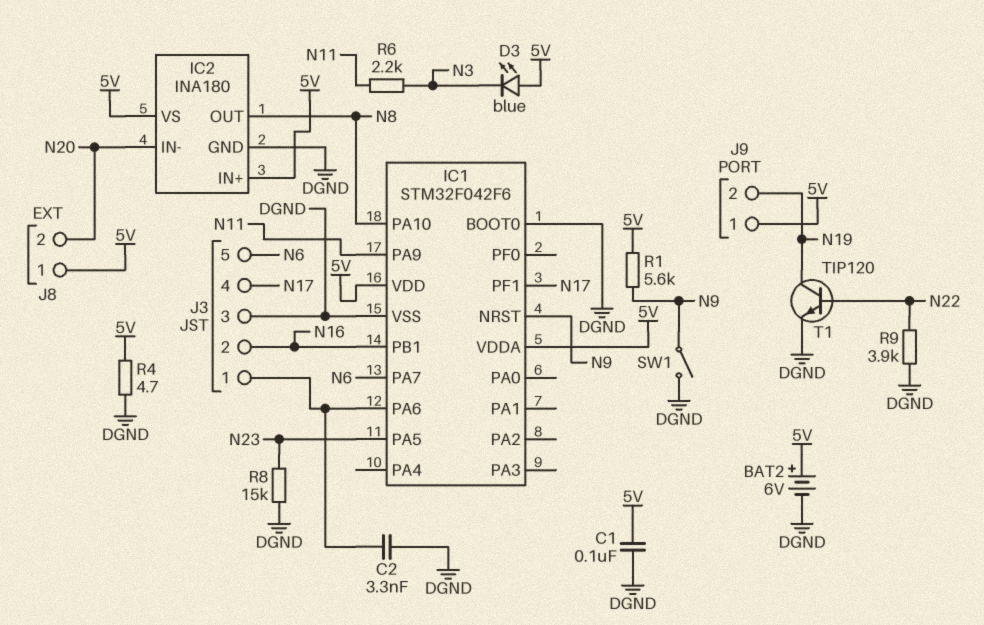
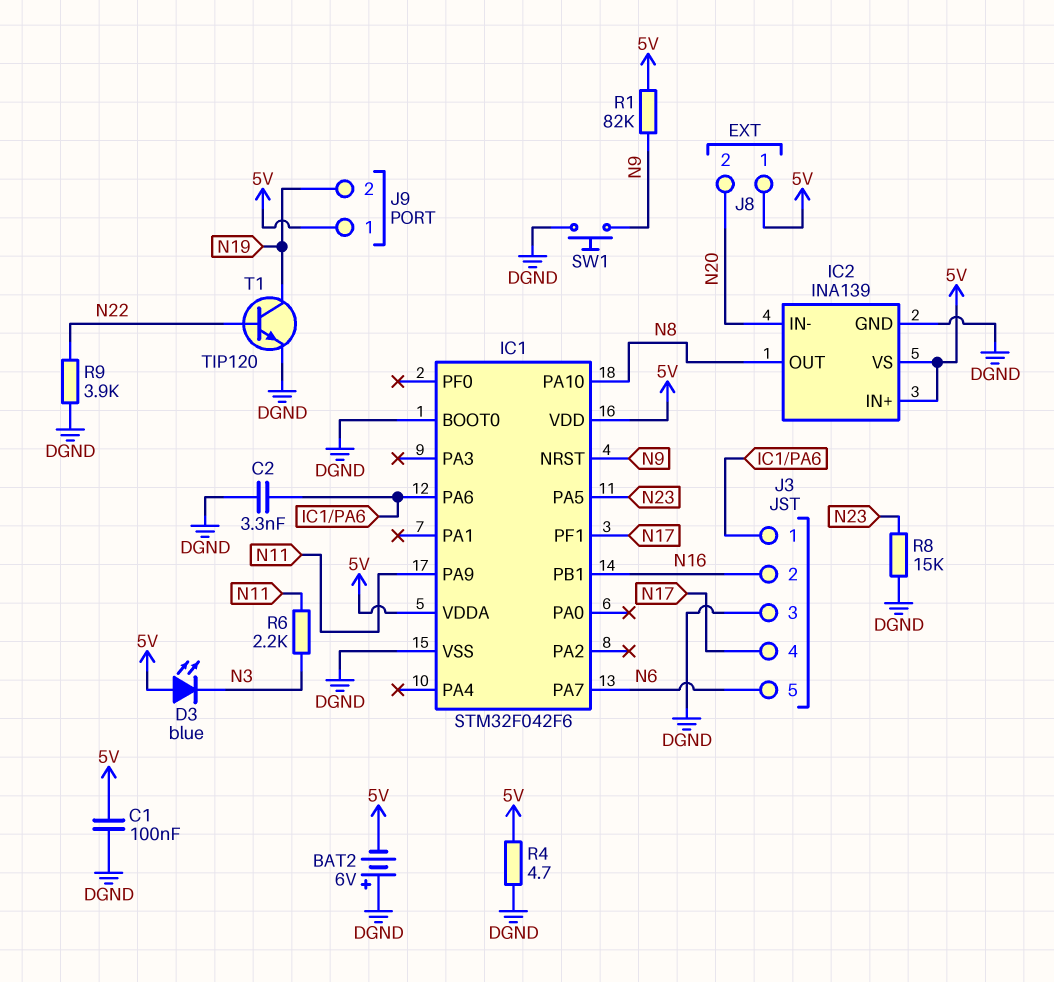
BAT2: 6V (plus 5V, minus DGND) -> 6V (plus DGND, minus 5V)
IC2: INA180 -> INA139
R1: 5.6k (5V, N9) -> 82k (5V, N9)
SW1: switch (DGND, N9) -> button (DGND, N9)

